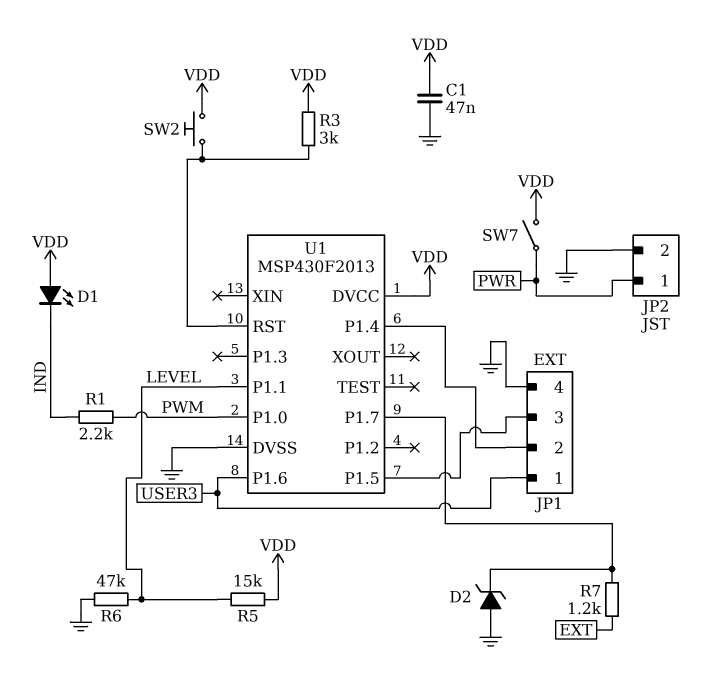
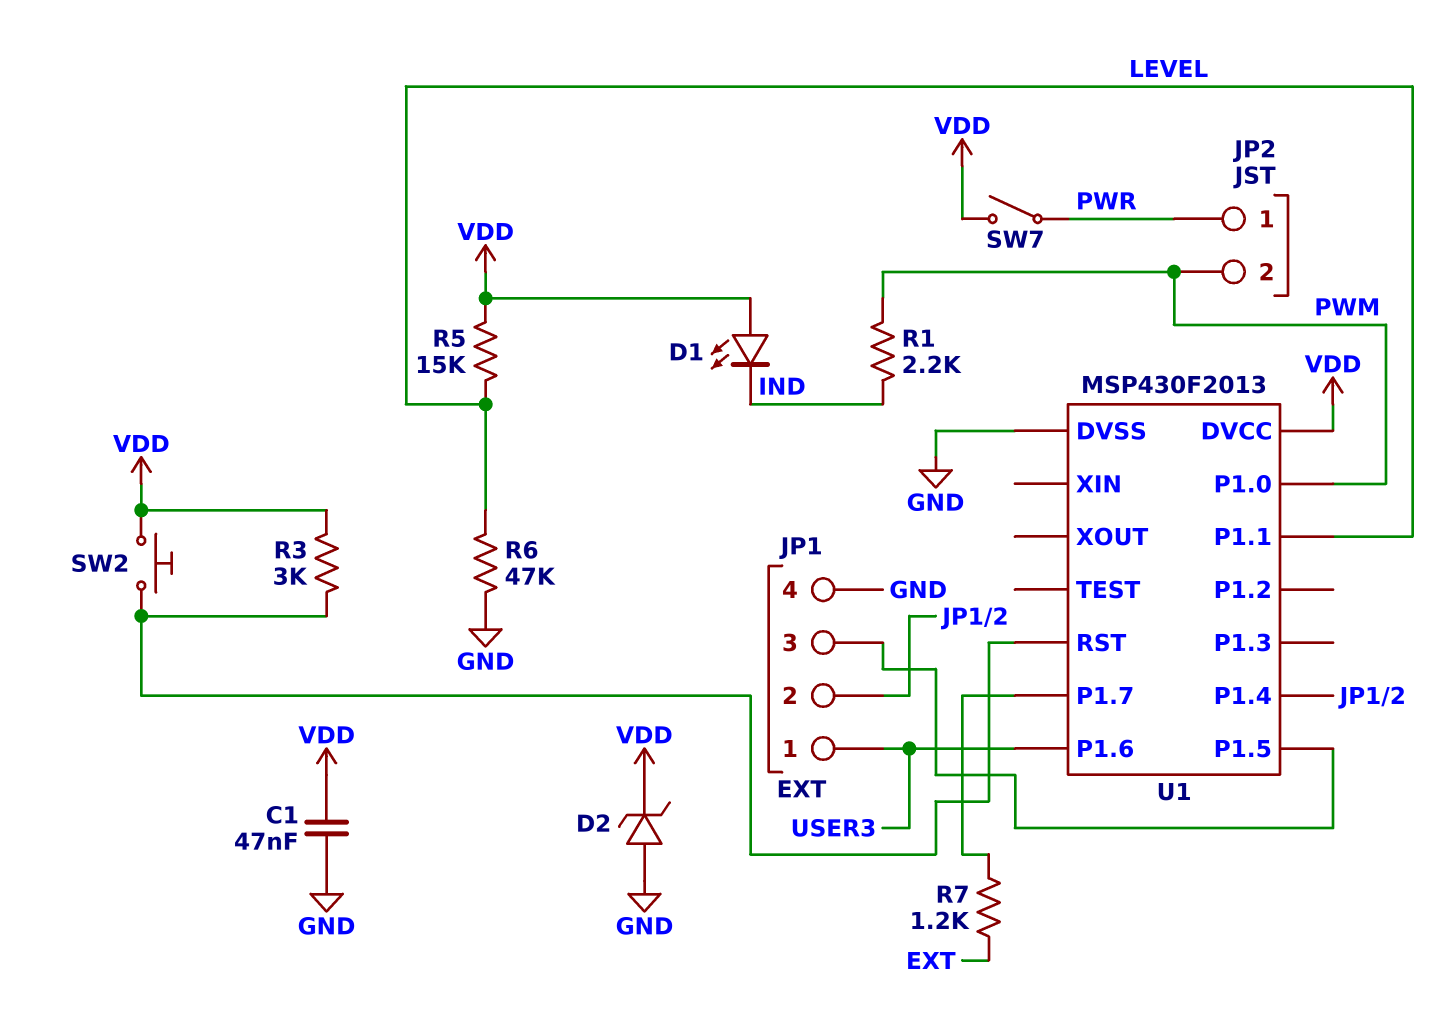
D2: zener (A GND, K U1/P1.7) -> zener (A GND, K VDD)
JP2 pin 2: GND -> PWM

